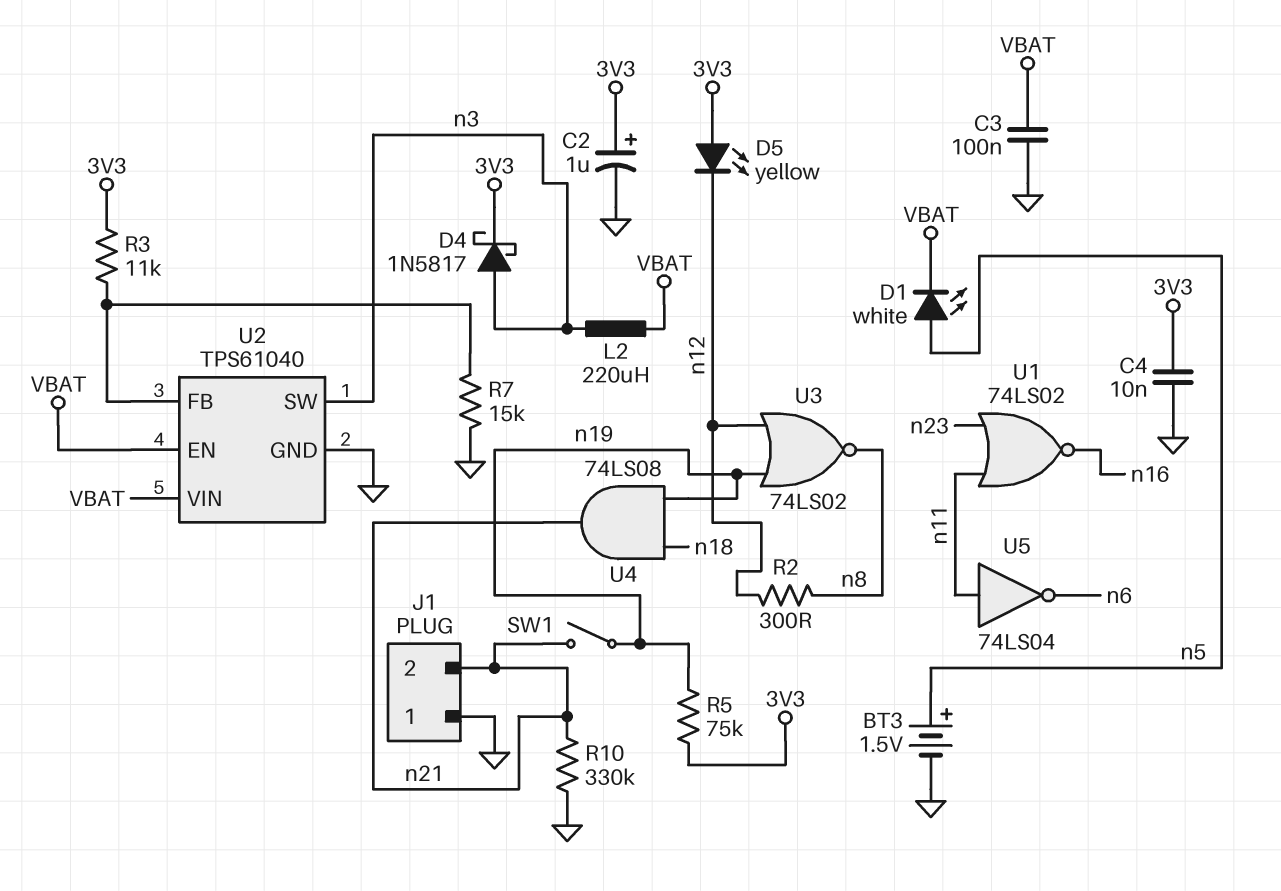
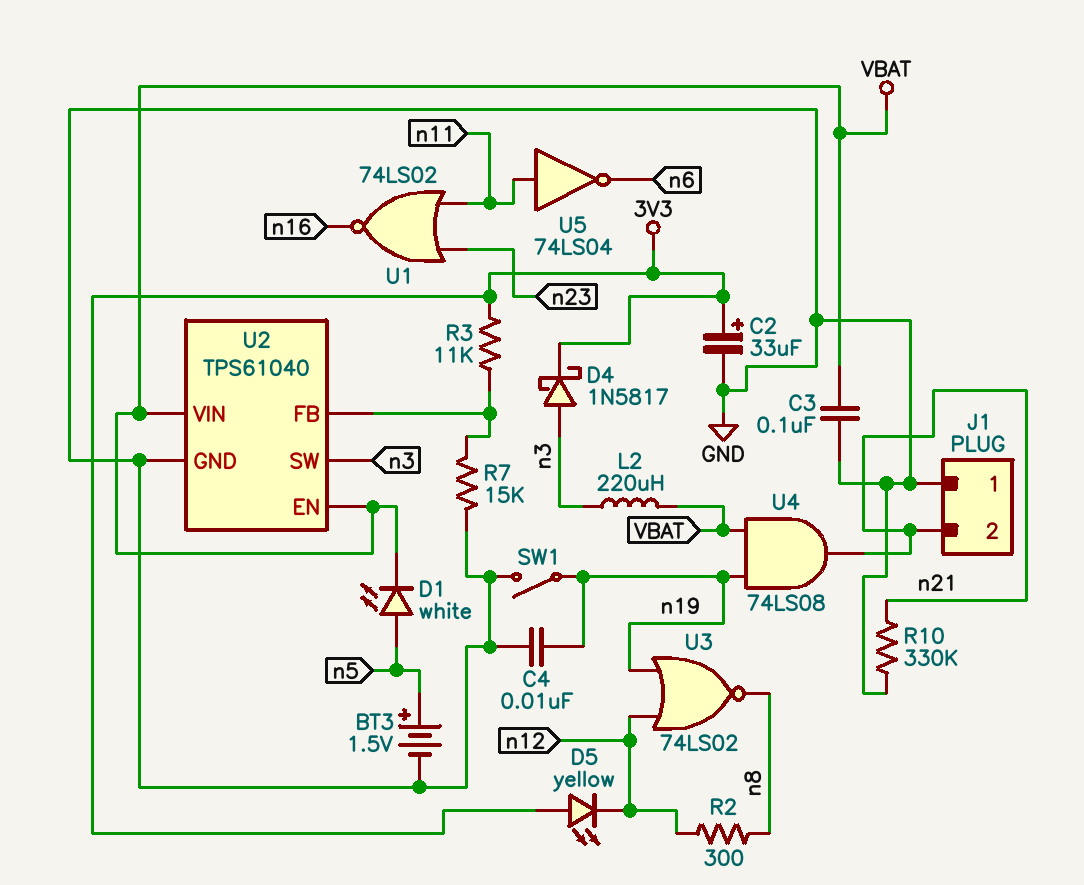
C2: 1uF (plus 3V3, minus GND) -> 33uF (plus 3V3, minus GND)
C4: 10nF (3V3, GND) -> 10nF (GND, n19)
R5: 75k (3V3, n19) -> none
SW1: switch (n19, n21) -> switch (GND, n19)
U4: AND 74LS08 (in n18, in n19, out n21) -> AND 74LS08 (in VBAT, in n19, out n21)

